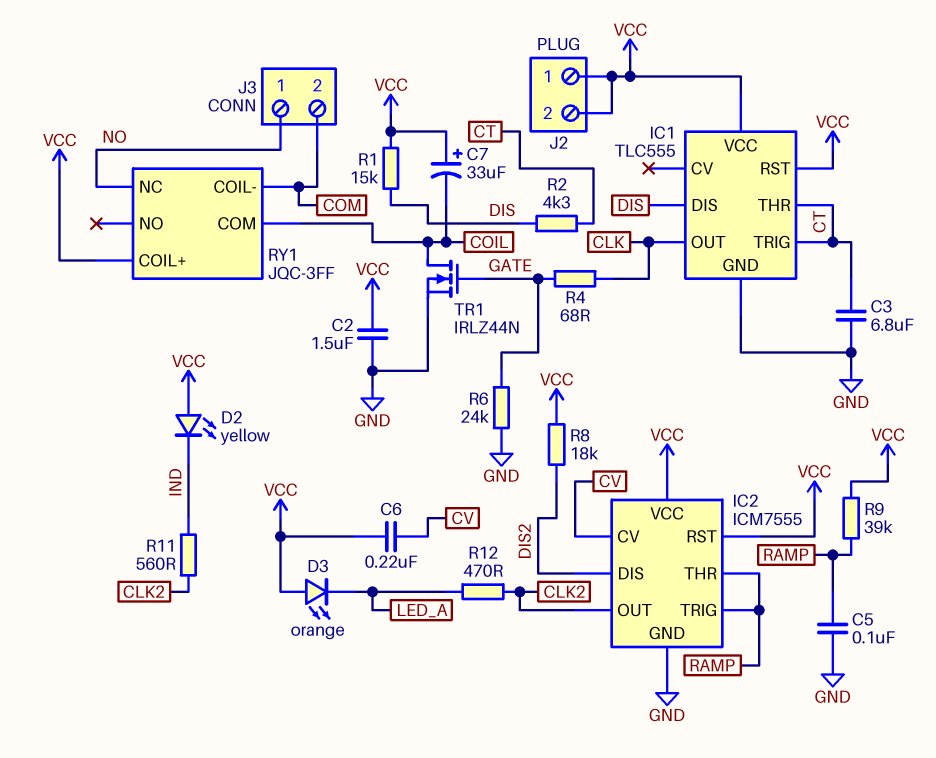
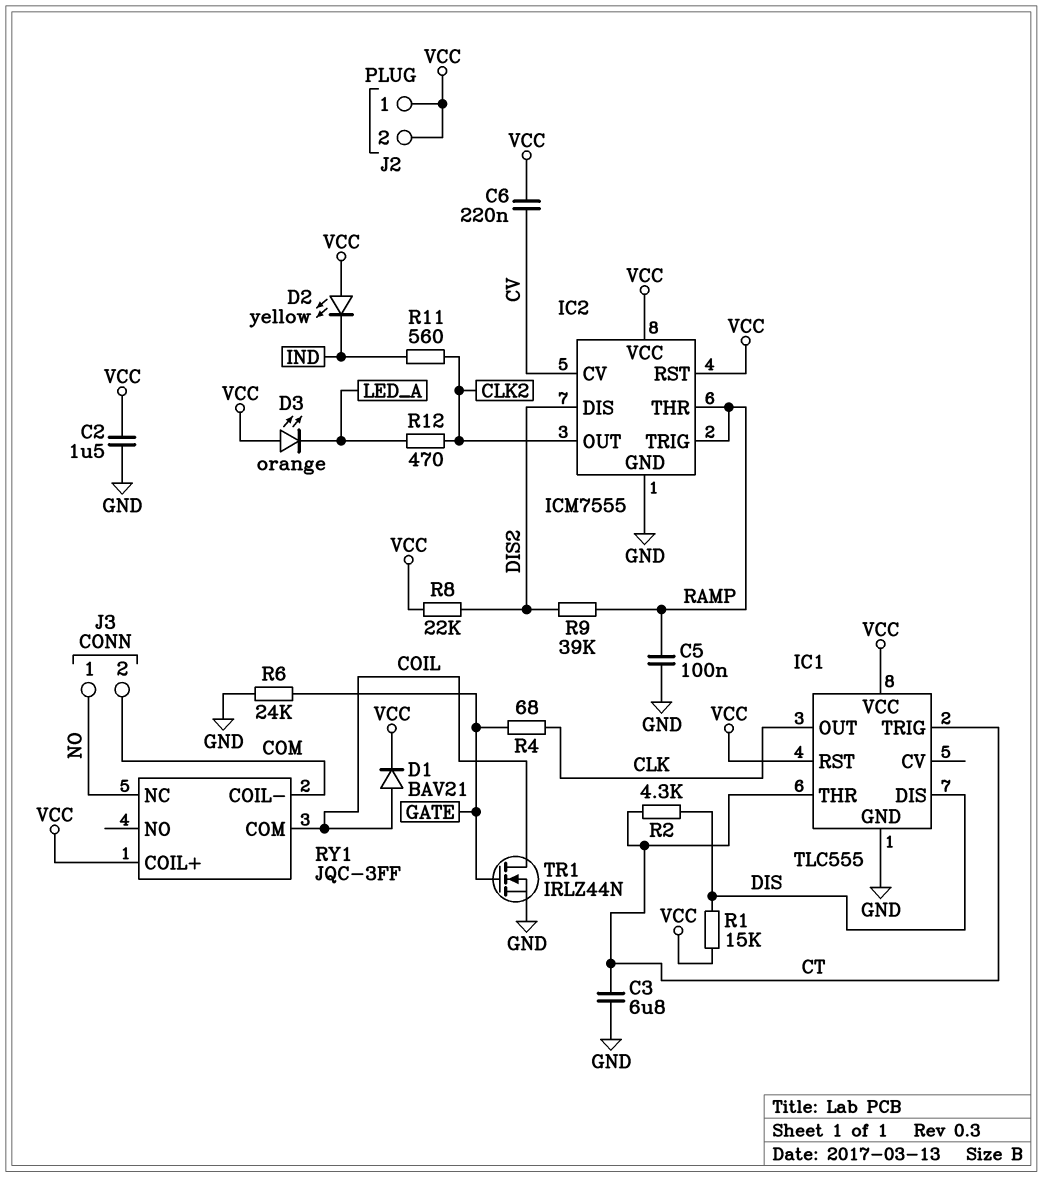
C7: 33uF (plus VCC, minus COIL) -> none
D1: none -> diode BAV21 (A COIL, K VCC)
R8: 18k (DIS2, VCC) -> 22k (DIS2, VCC)
R9: 39k (RAMP, VCC) -> 39k (DIS2, RAMP)

